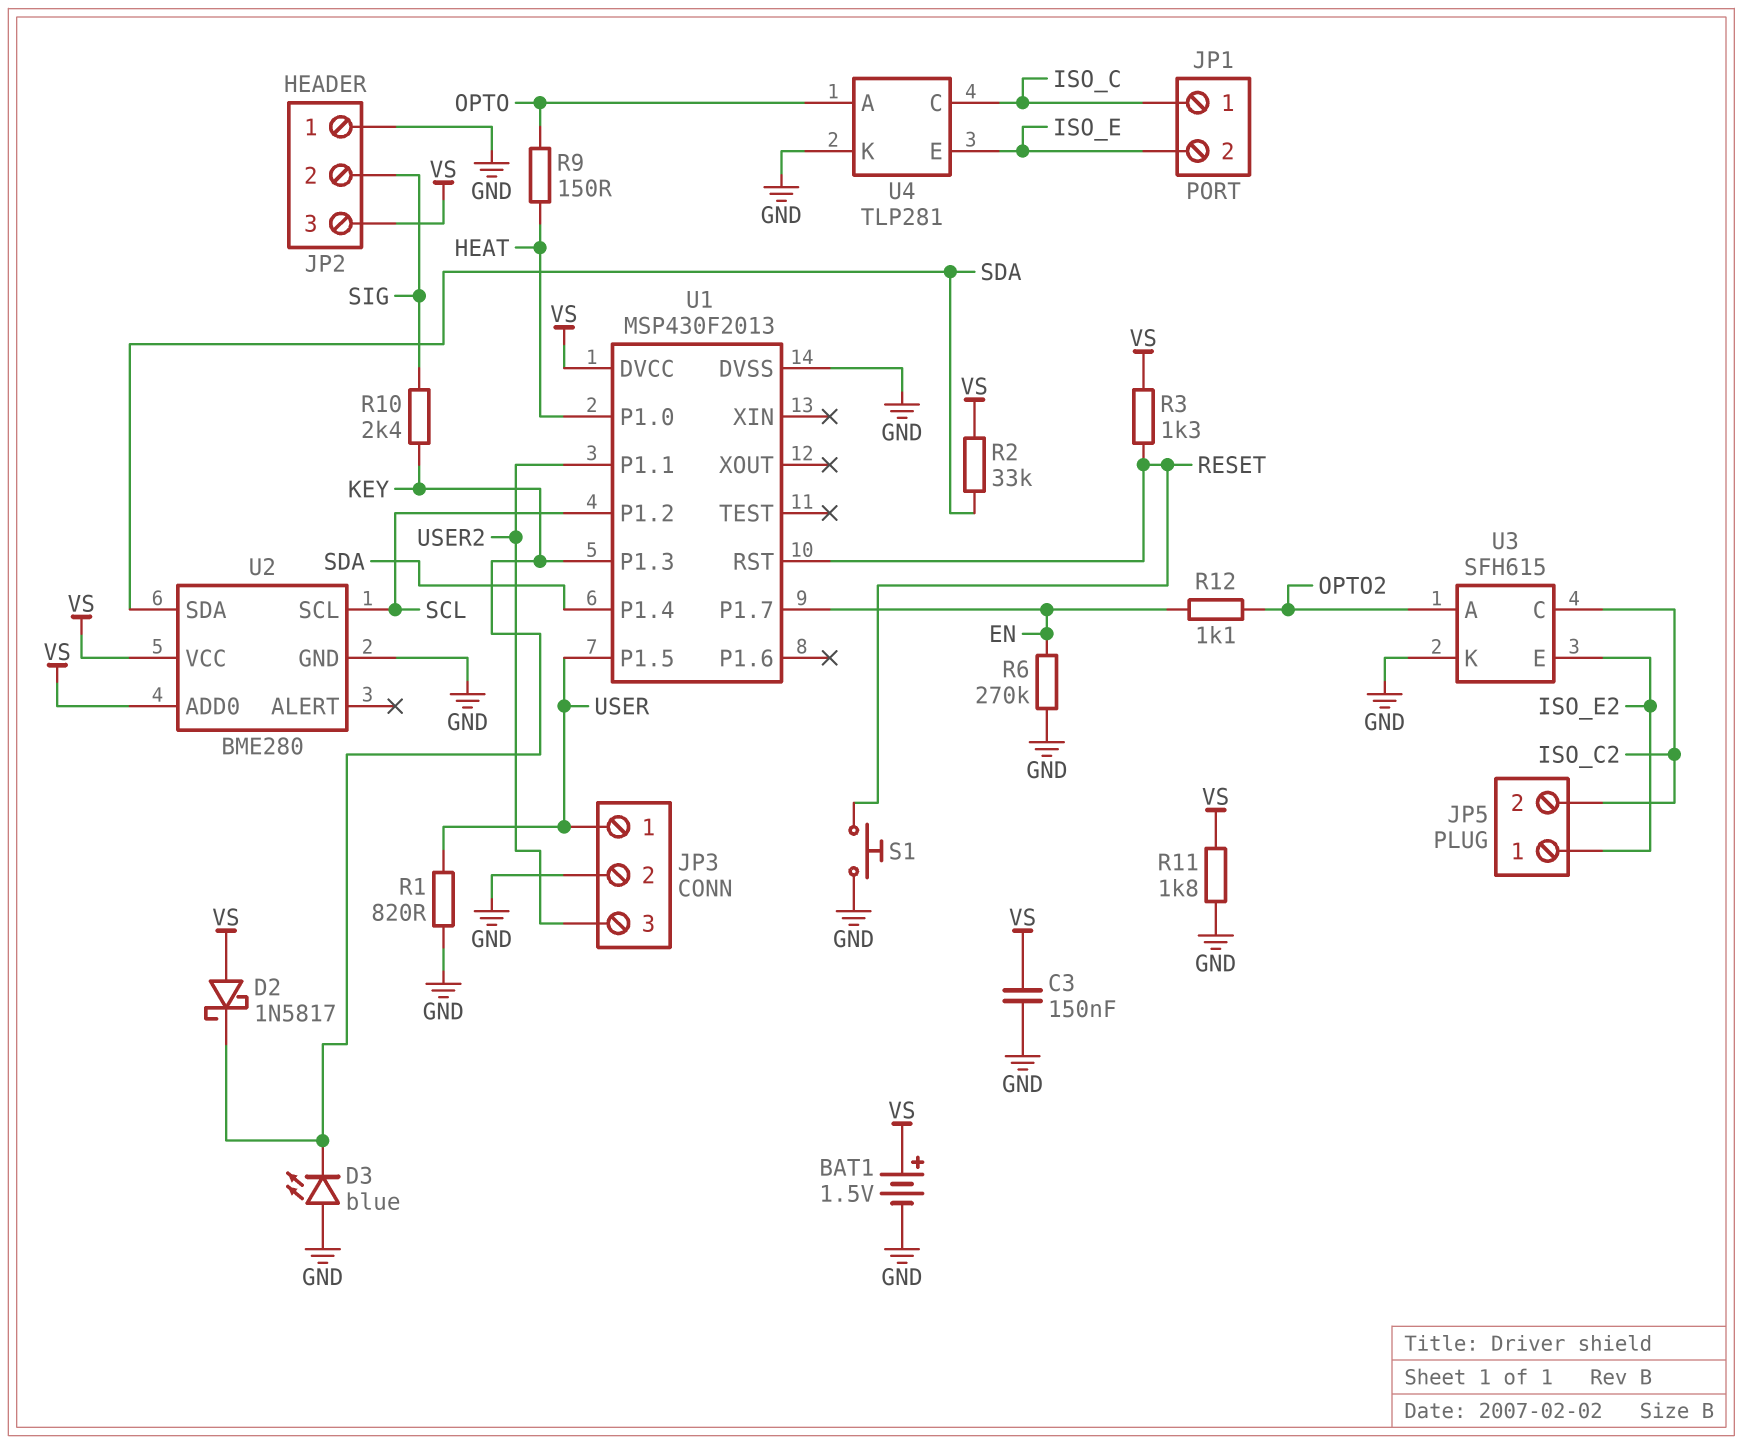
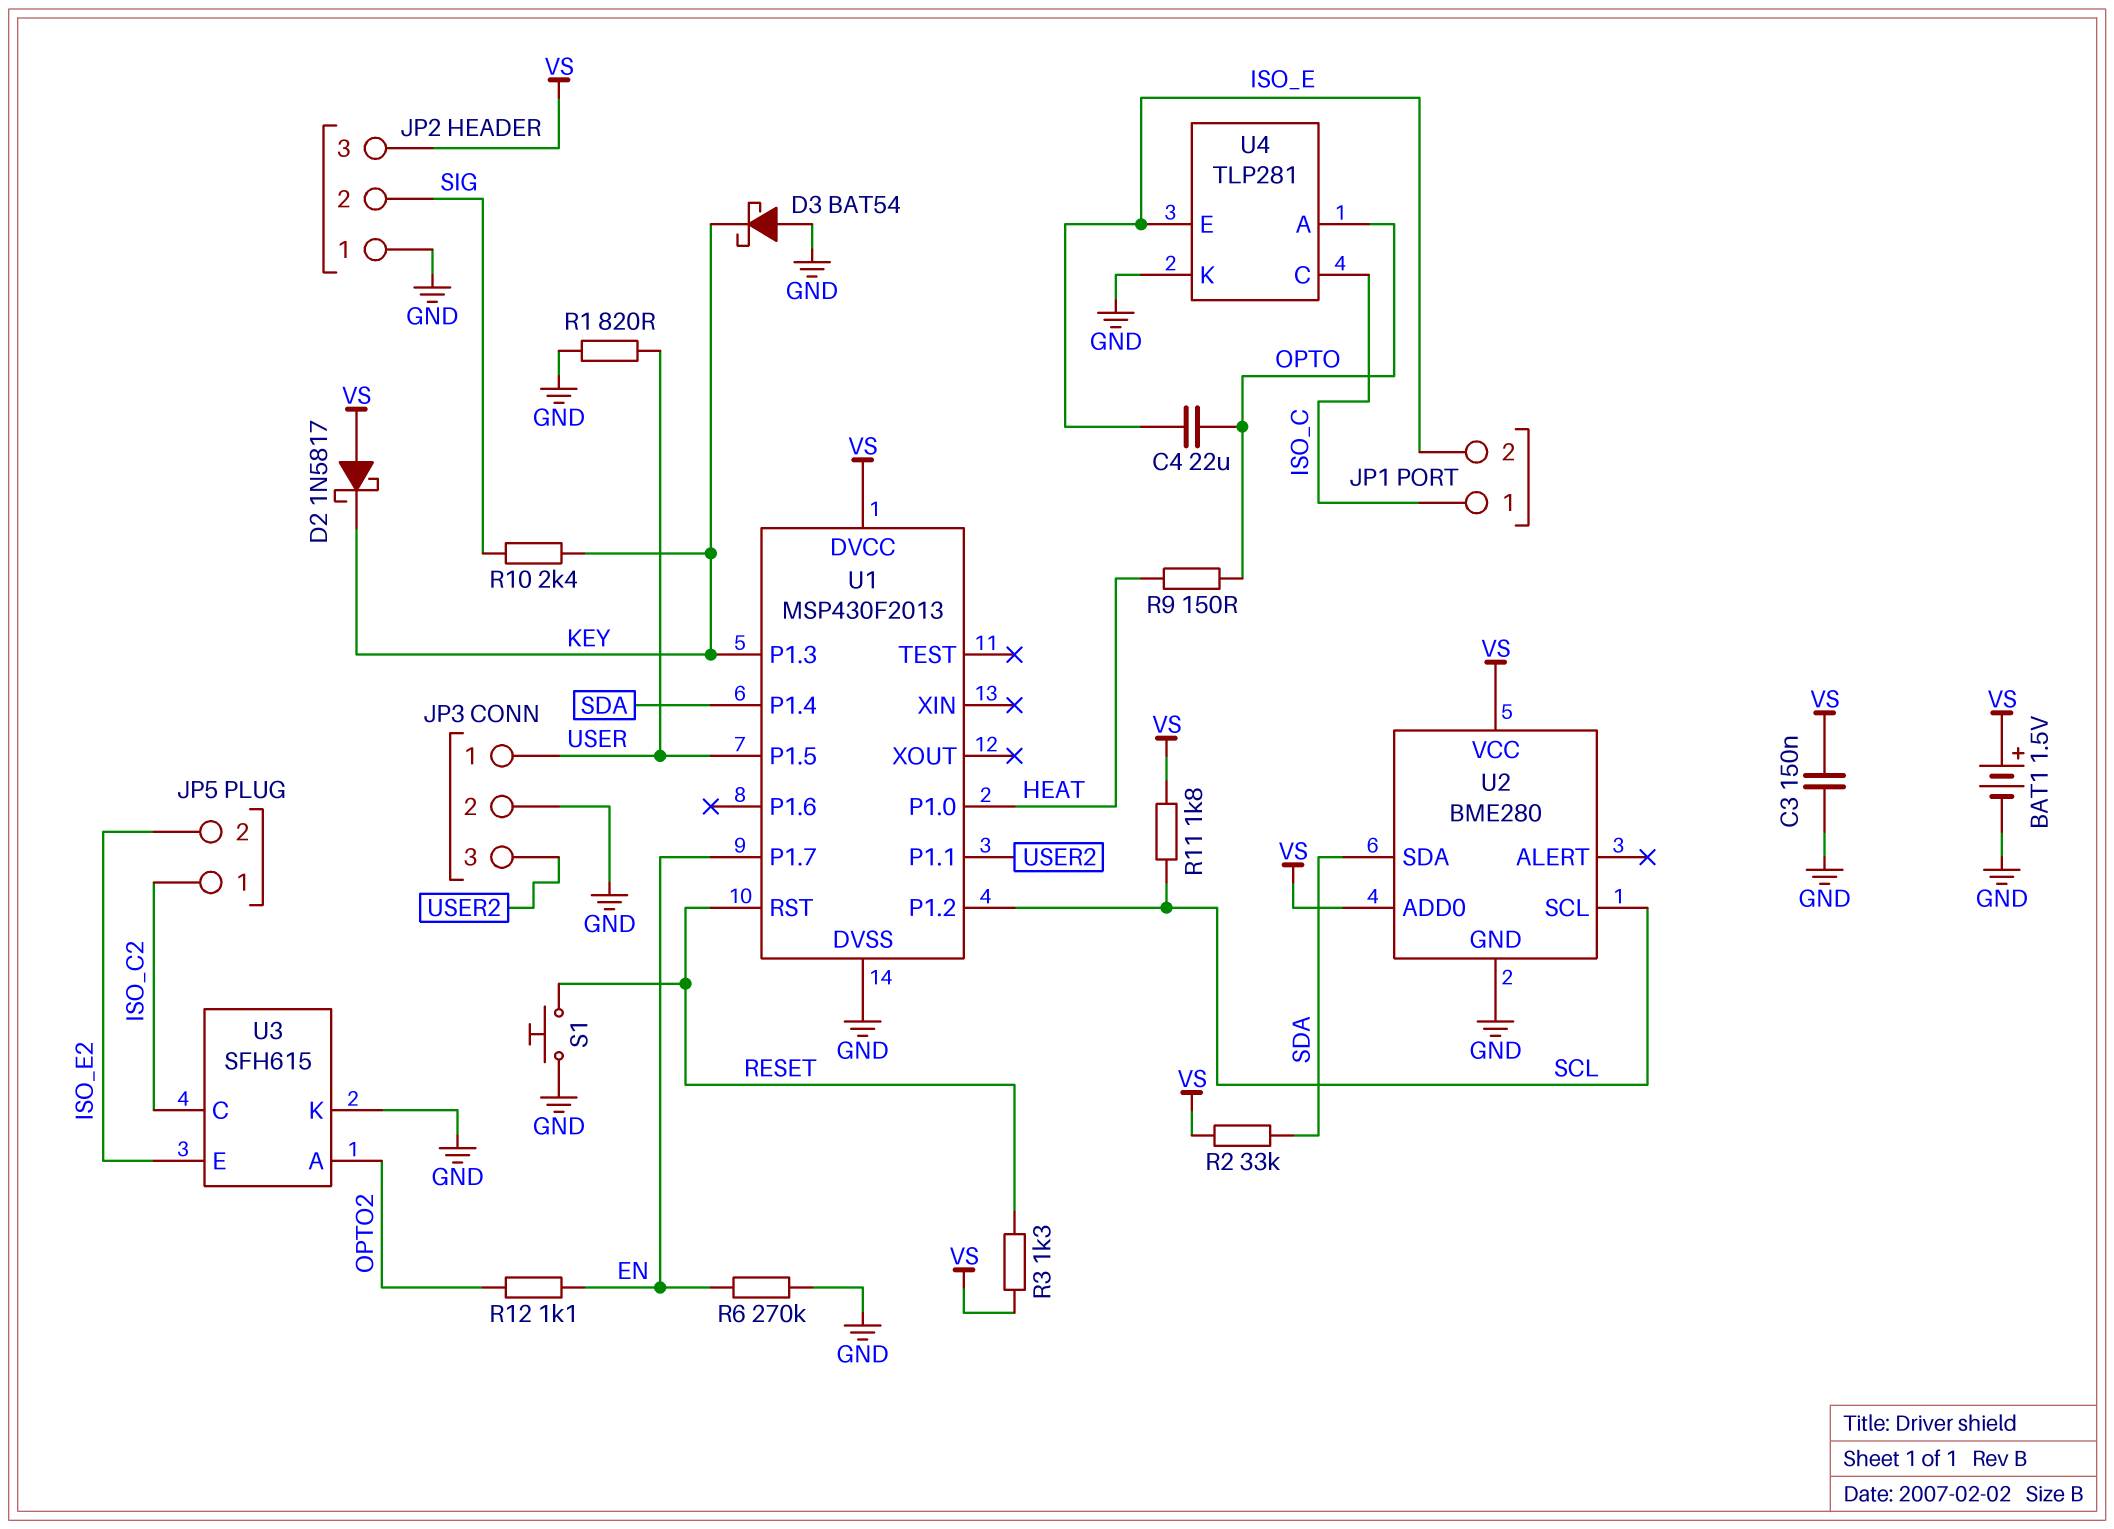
C4: none -> 22uF (ISO_E, OPTO)
D3: LED blue (A GND, K KEY) -> schottky BAT54 (A GND, K KEY)
JP5 pin 1: ISO_E2 -> ISO_C2
JP5 pin 2: ISO_C2 -> ISO_E2
R11: 1.8k (GND, VS) -> 1.8k (SCL, VS)

